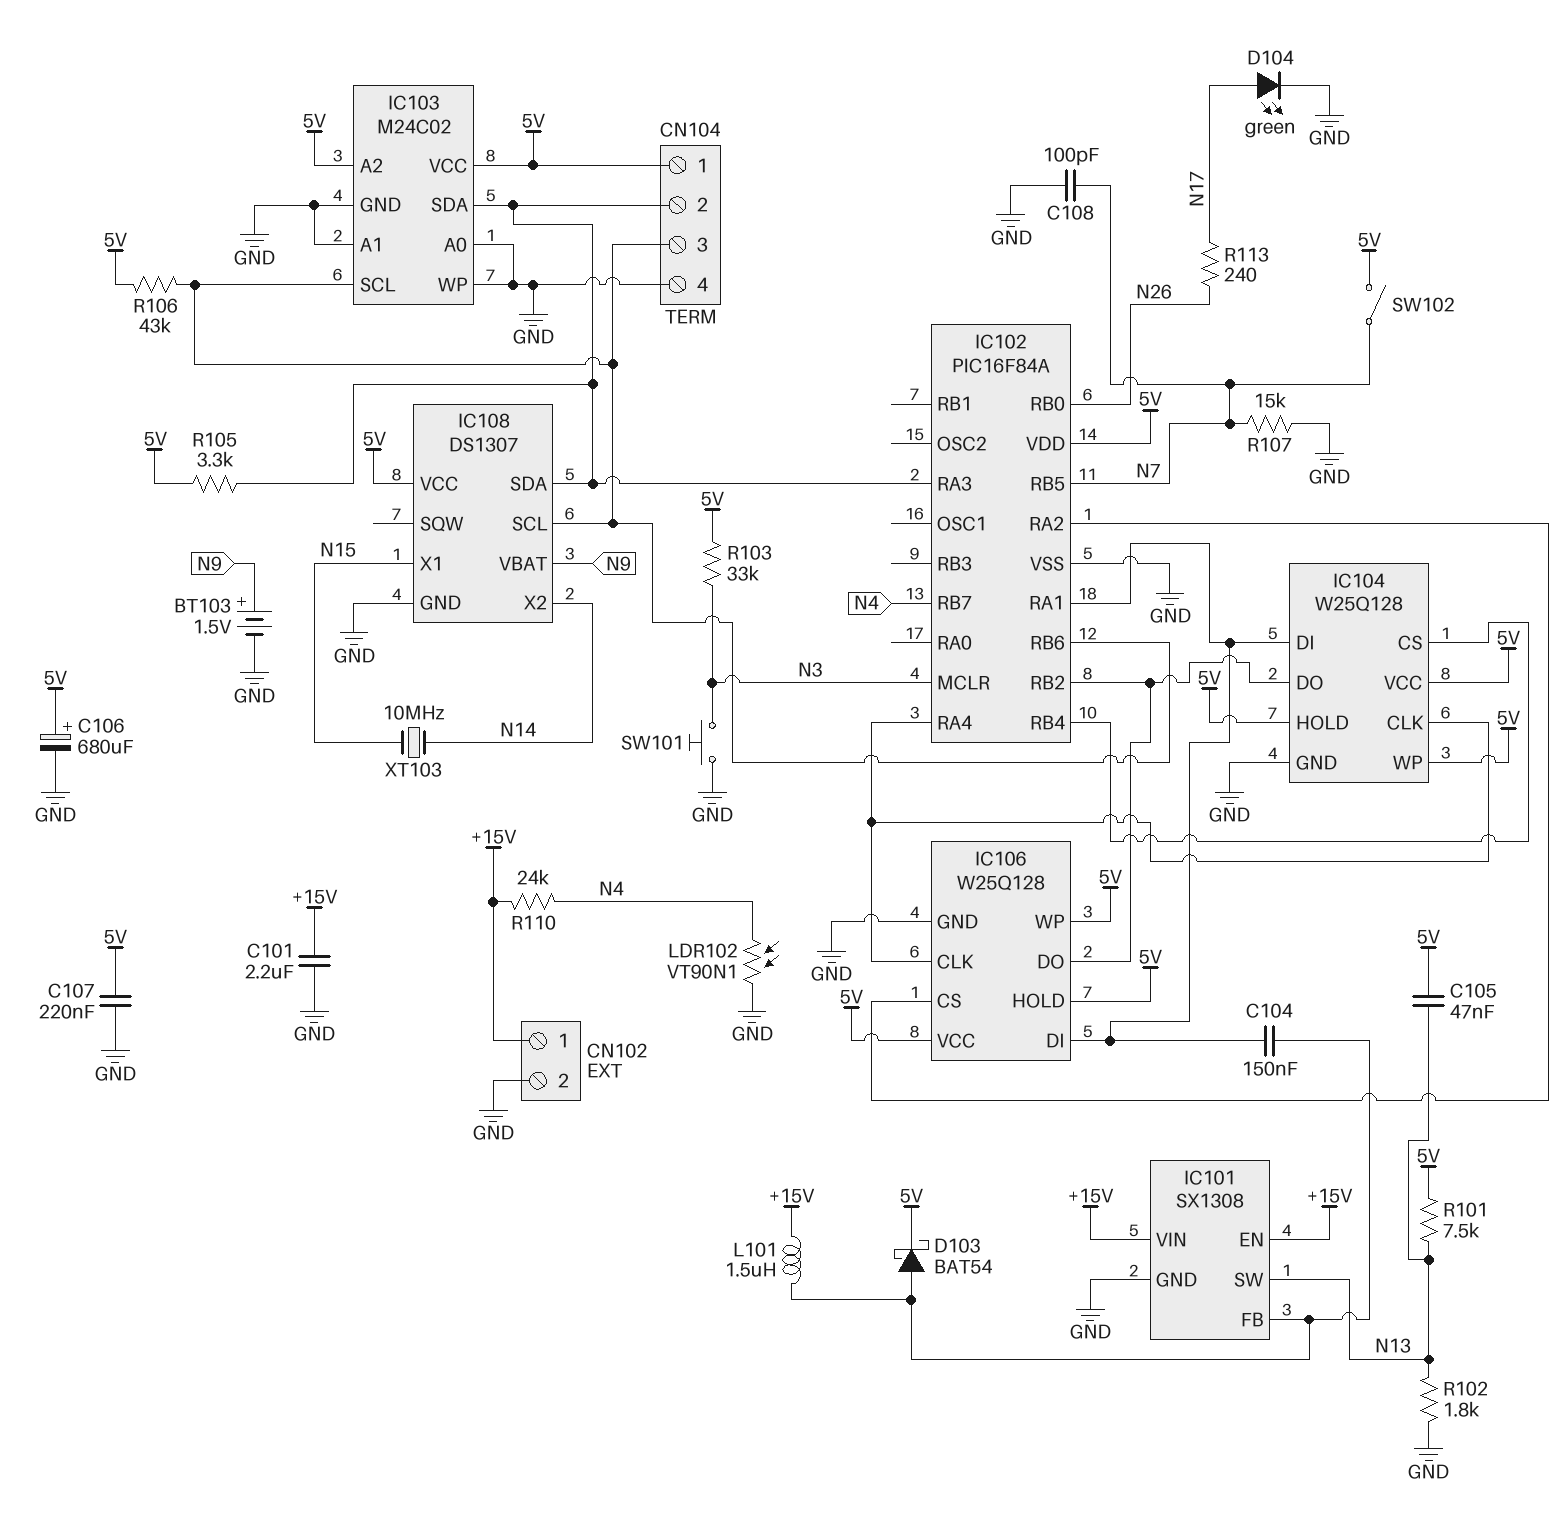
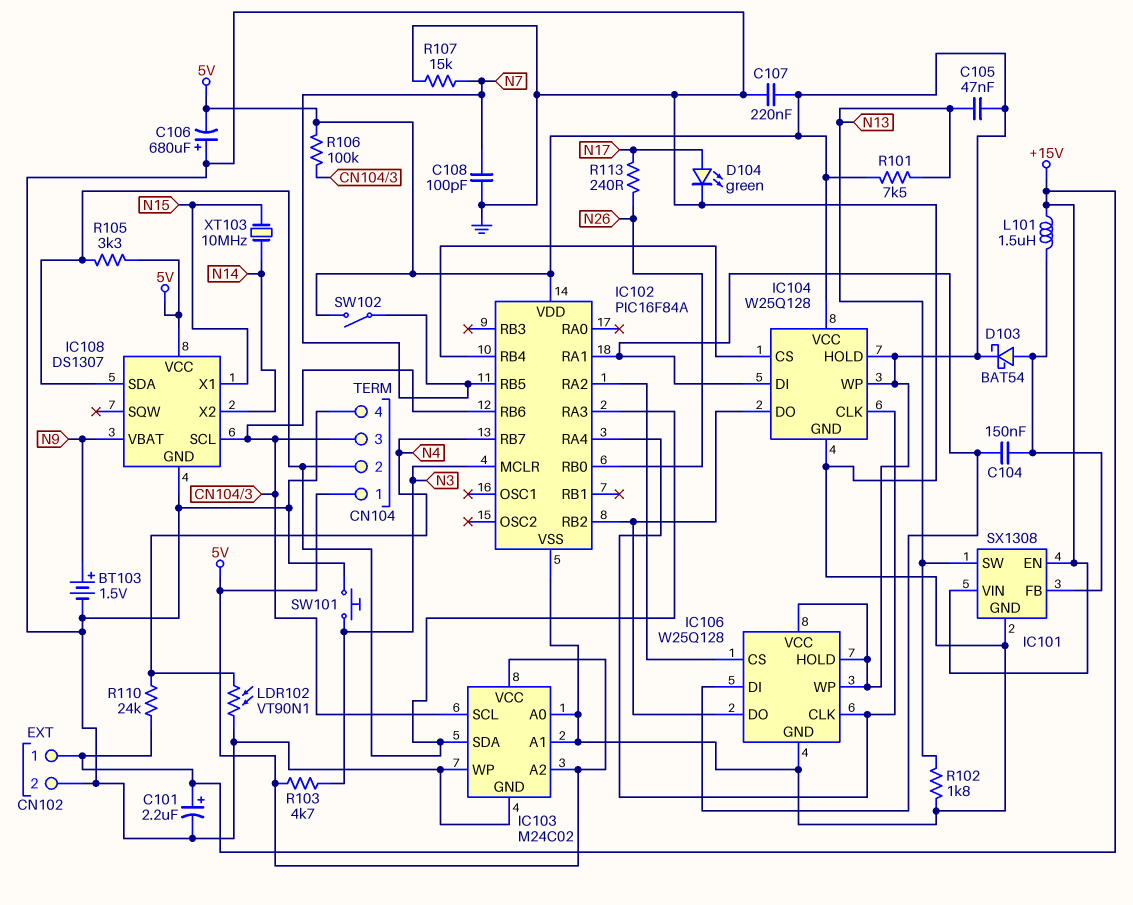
C101: 2.2uF (+15V, GND) -> 2.2uF (plus +15V, minus GND)
C106: 680uF (plus 5V, minus GND) -> 680uF (plus GND, minus 5V)
R103: 33k (5V, N3) -> 4.7k (5V, N3)
R106: 43k (5V, CN104/3) -> 100k (5V, CN104/3)

